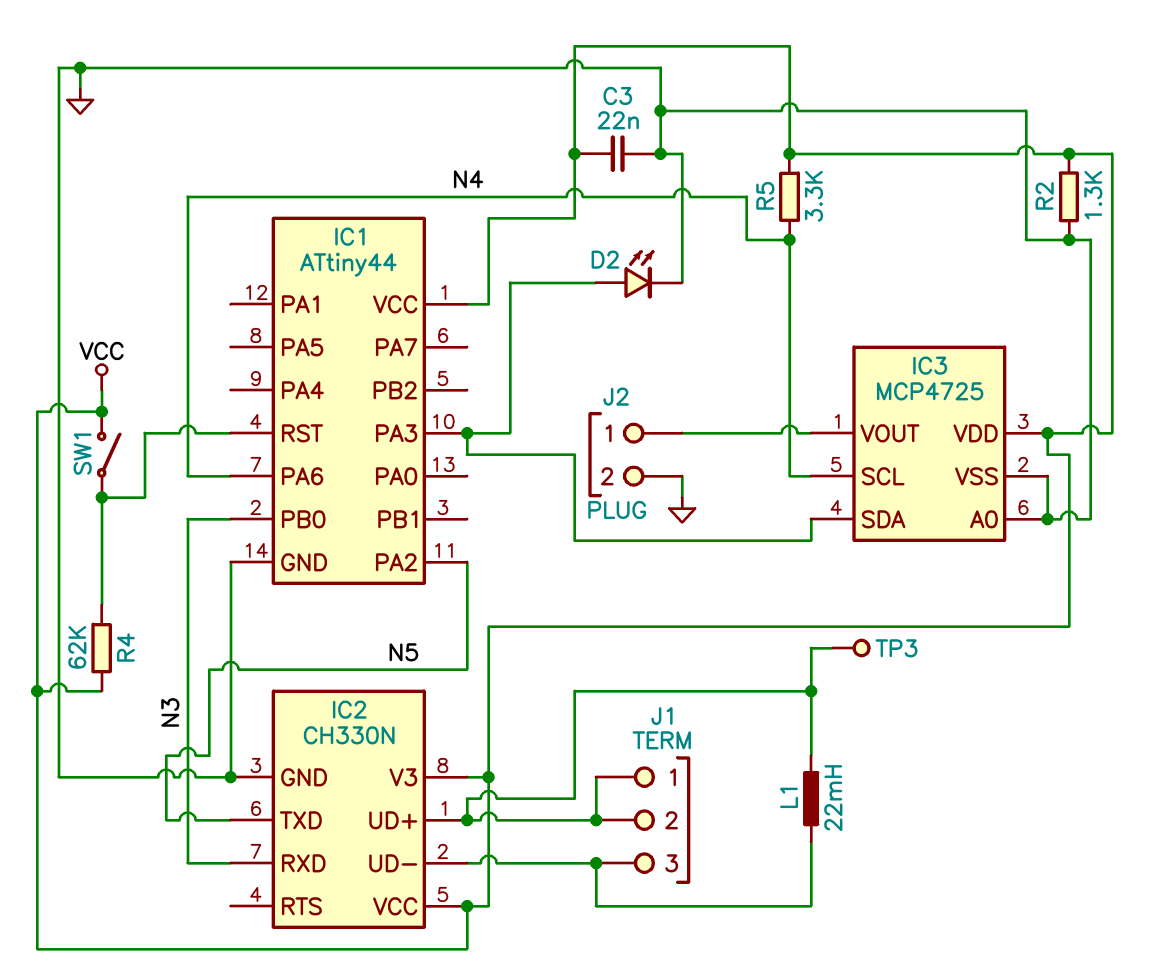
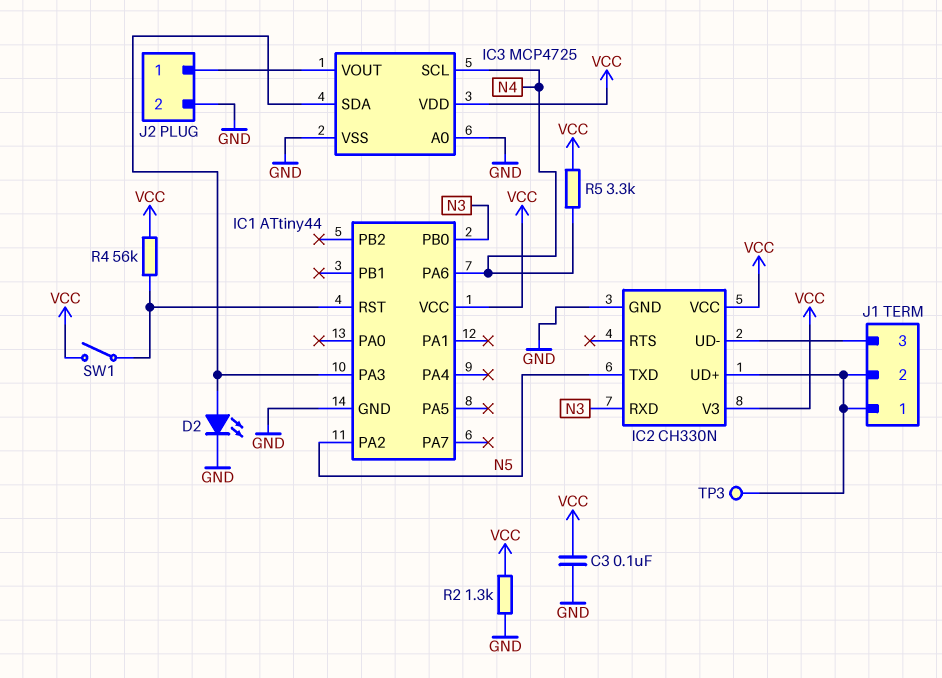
C3: 22nF (GND, VCC) -> 100nF (GND, VCC)
L1: 22mH (IC2/UD+, IC2/UD-) -> none
R4: 62k (IC1/RST, VCC) -> 56k (IC1/RST, VCC)

